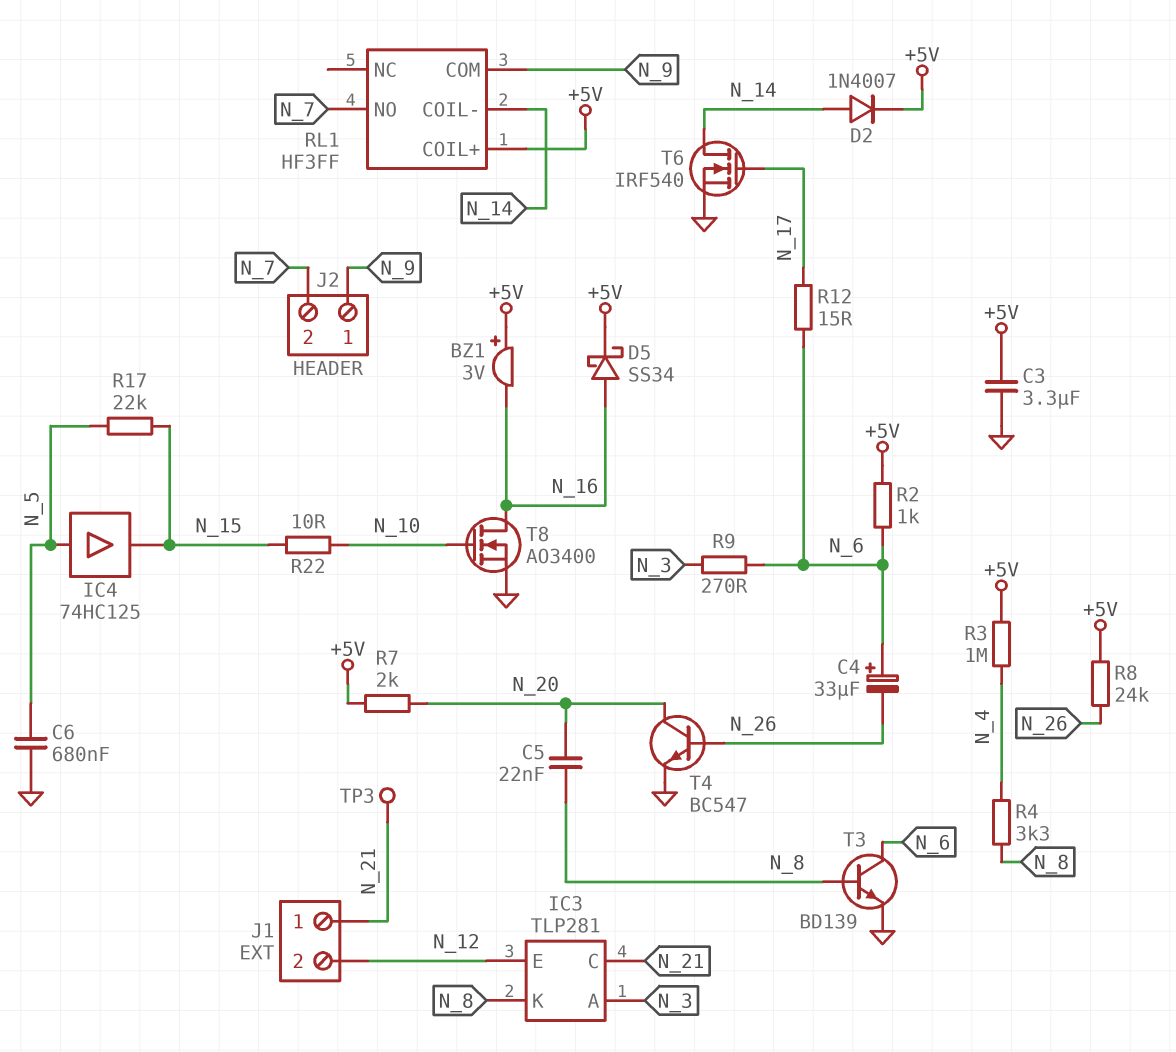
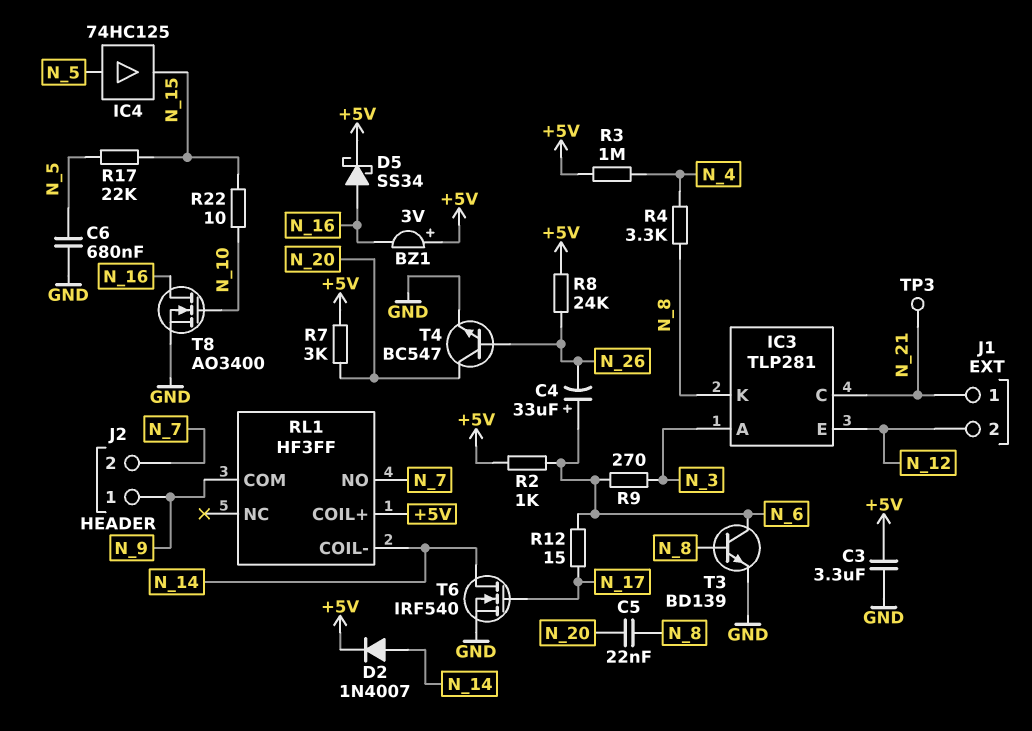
R7: 2k (+5V, N_20) -> 3k (+5V, N_20)

